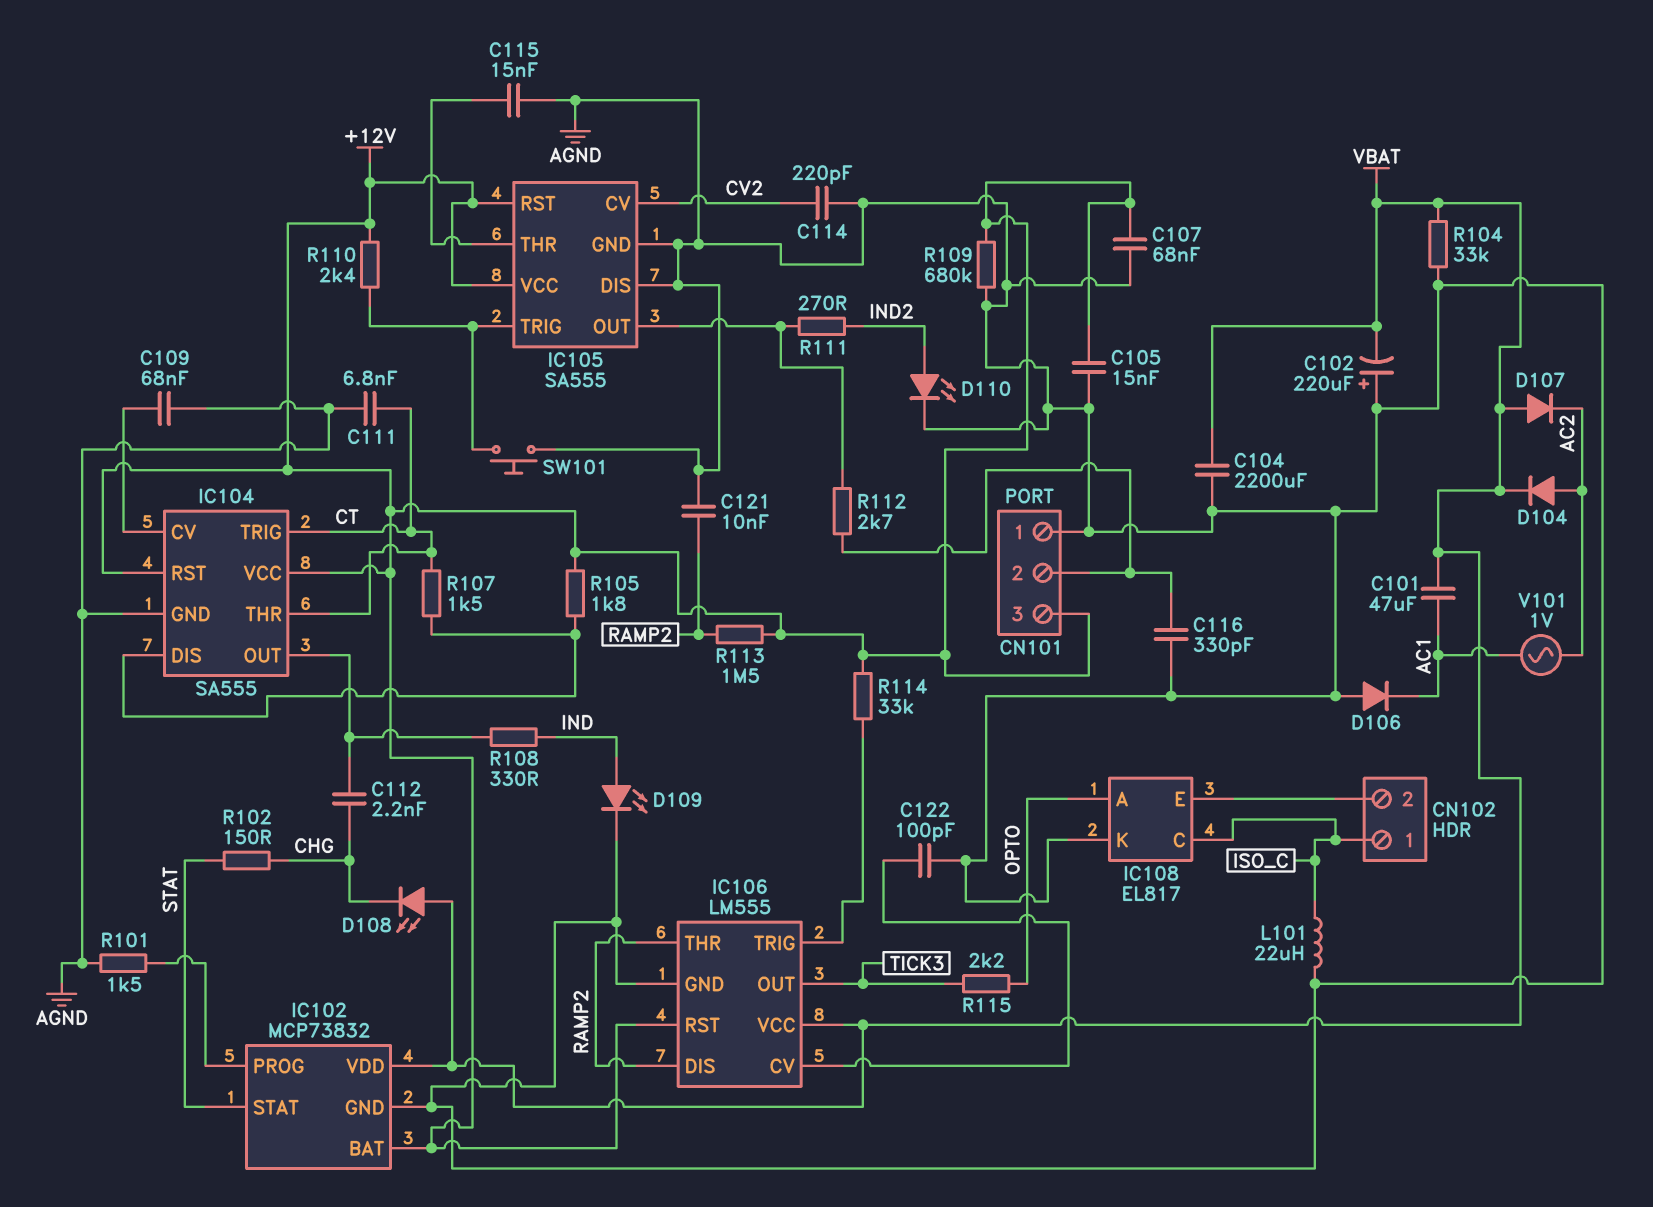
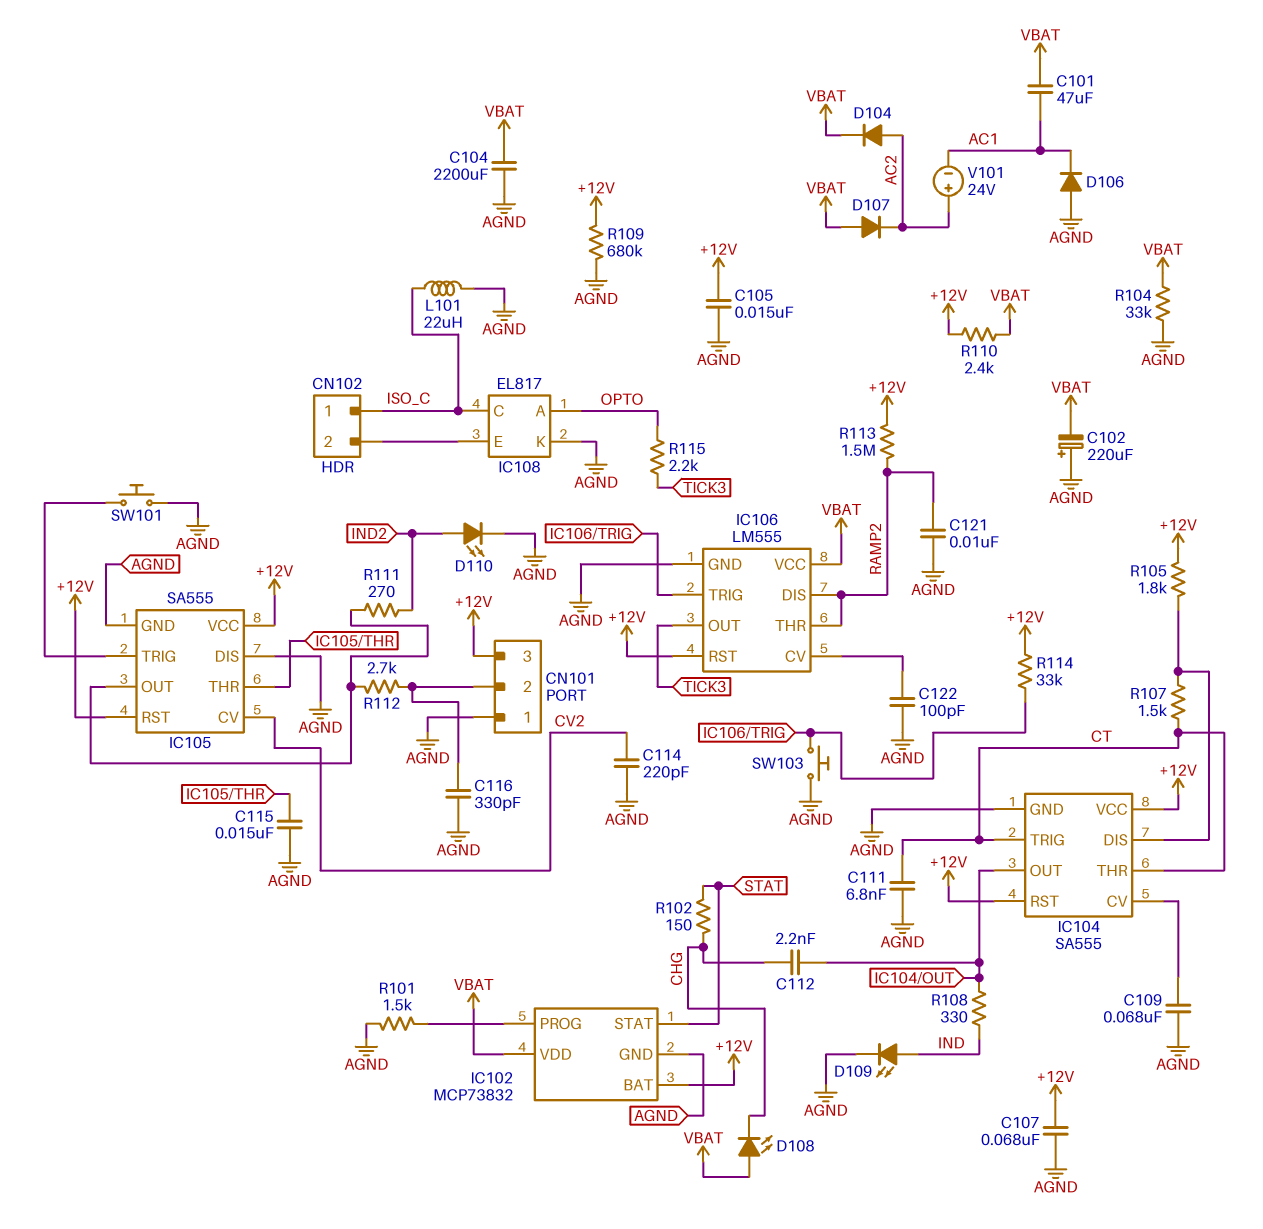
R110: 2.4k (+12V, IC105/TRIG) -> 2.4k (+12V, VBAT)
SW103: none -> button (AGND, IC106/TRIG)
V101: AC 1V (AC1, AC2) -> 24V (plus AC2, minus AC1)

